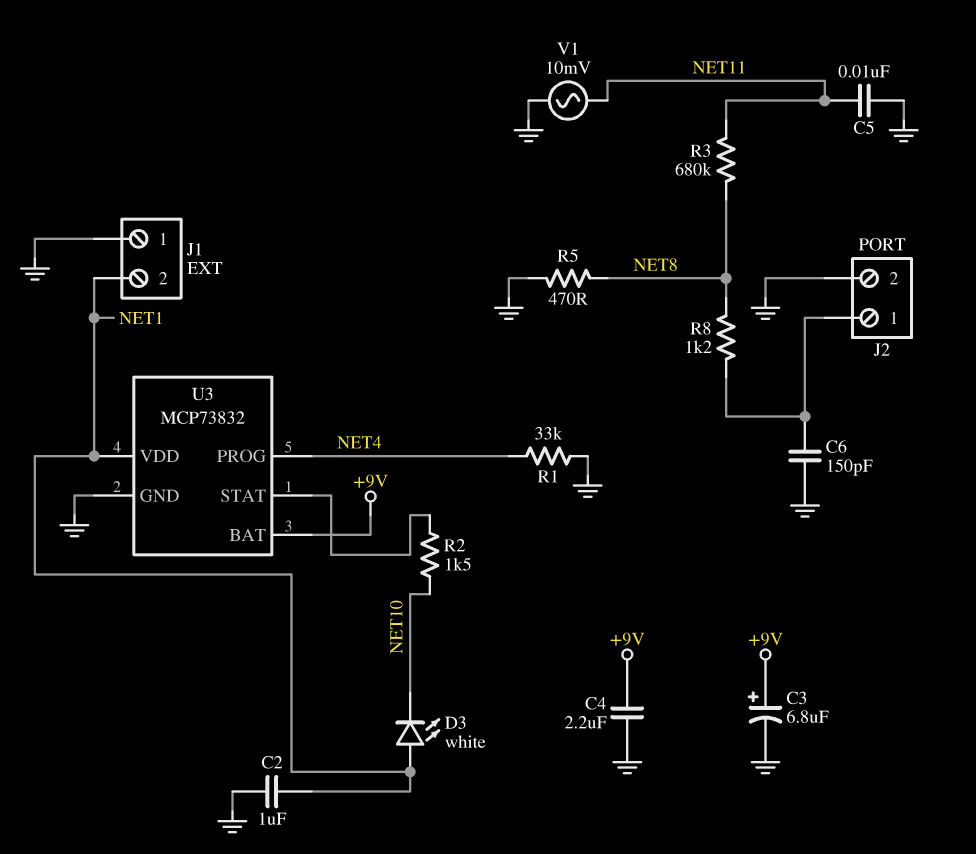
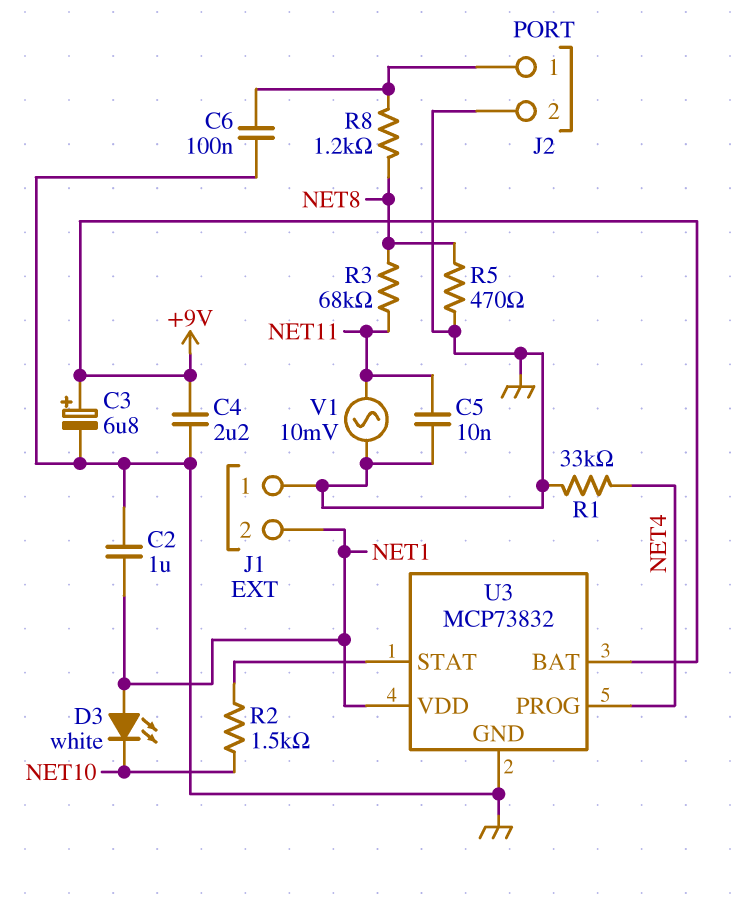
C6: 150pF (GND, J2/1) -> 100nF (GND, J2/1)
R3: 680k (NET8, NET11) -> 68k (NET8, NET11)

